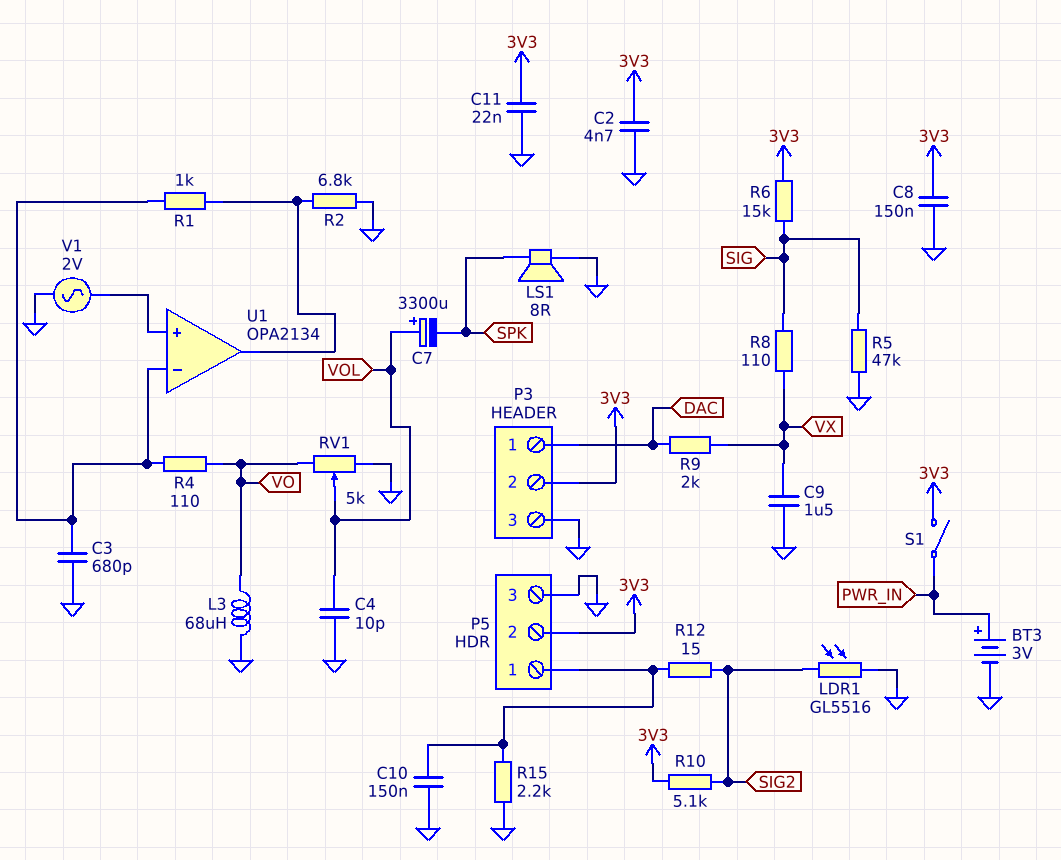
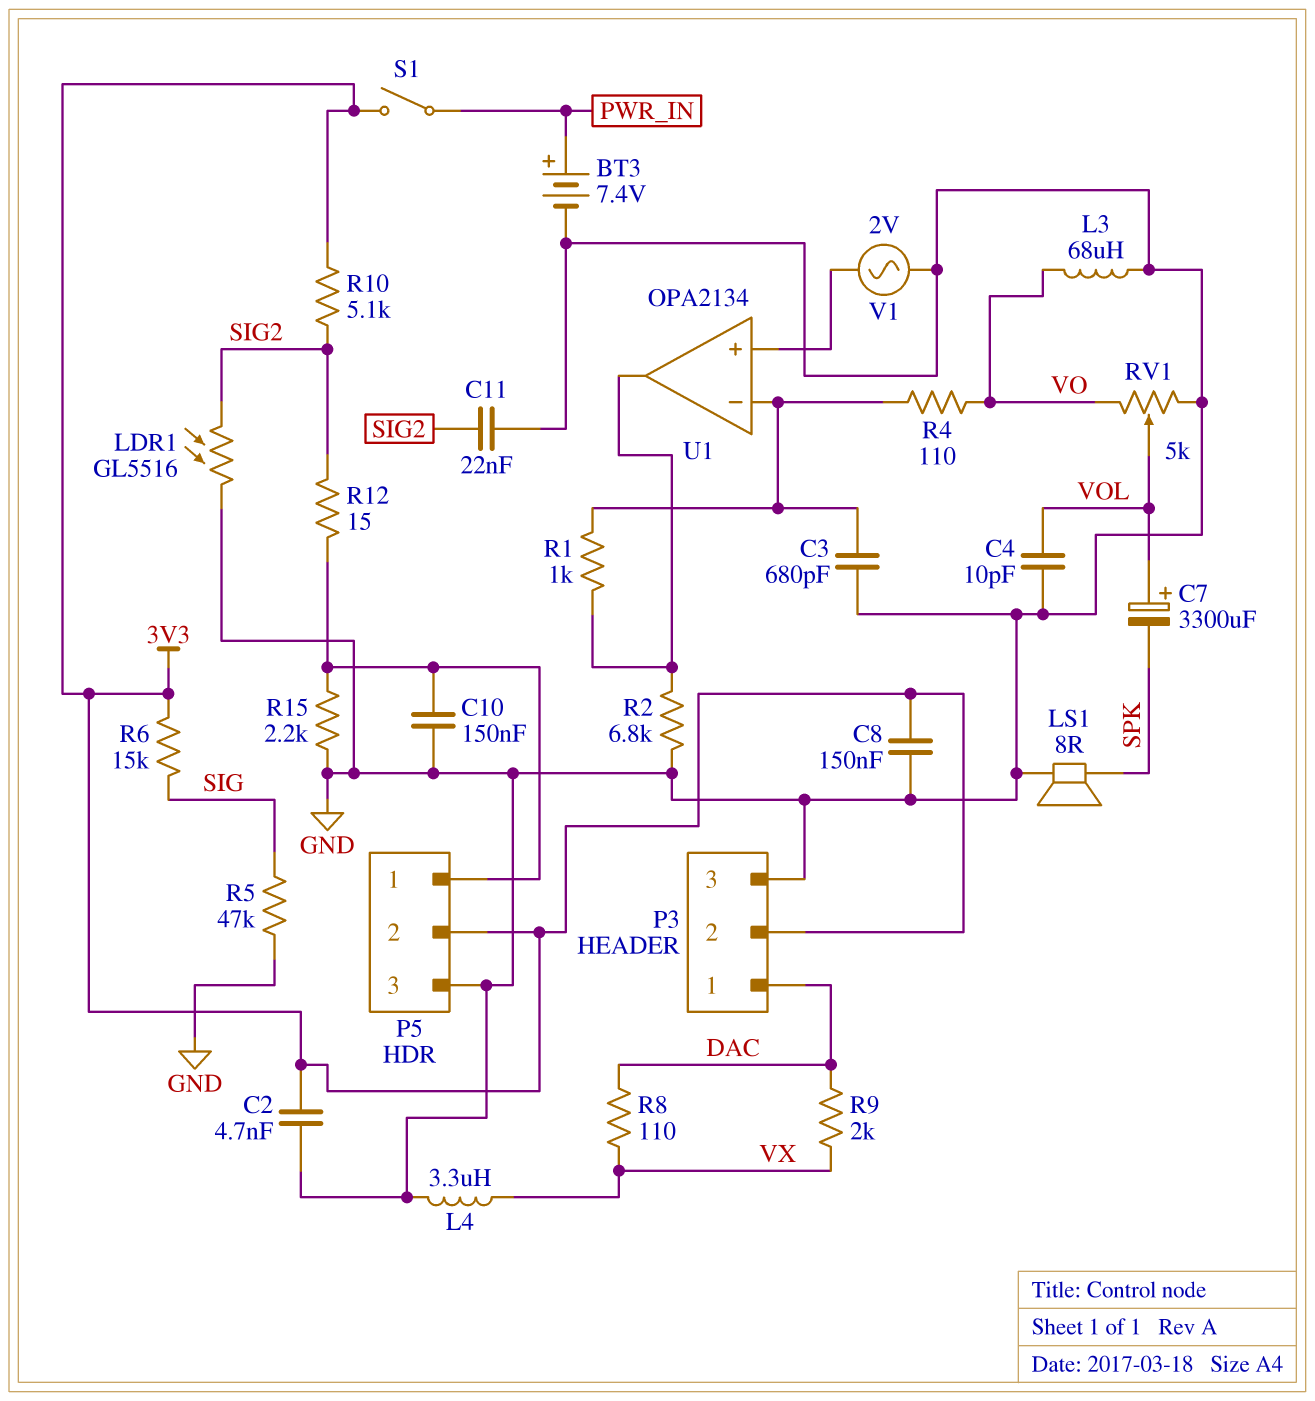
BT3: 3V (plus PWR_IN, minus GND) -> 7.4V (plus PWR_IN, minus GND)
C9: 1.5uF (GND, VX) -> none
C11: 22nF (3V3, GND) -> 22nF (GND, SIG2)
L4: none -> 3.3uH (GND, VX)
R8: 110 (SIG, VX) -> 110 (DAC, VX)

